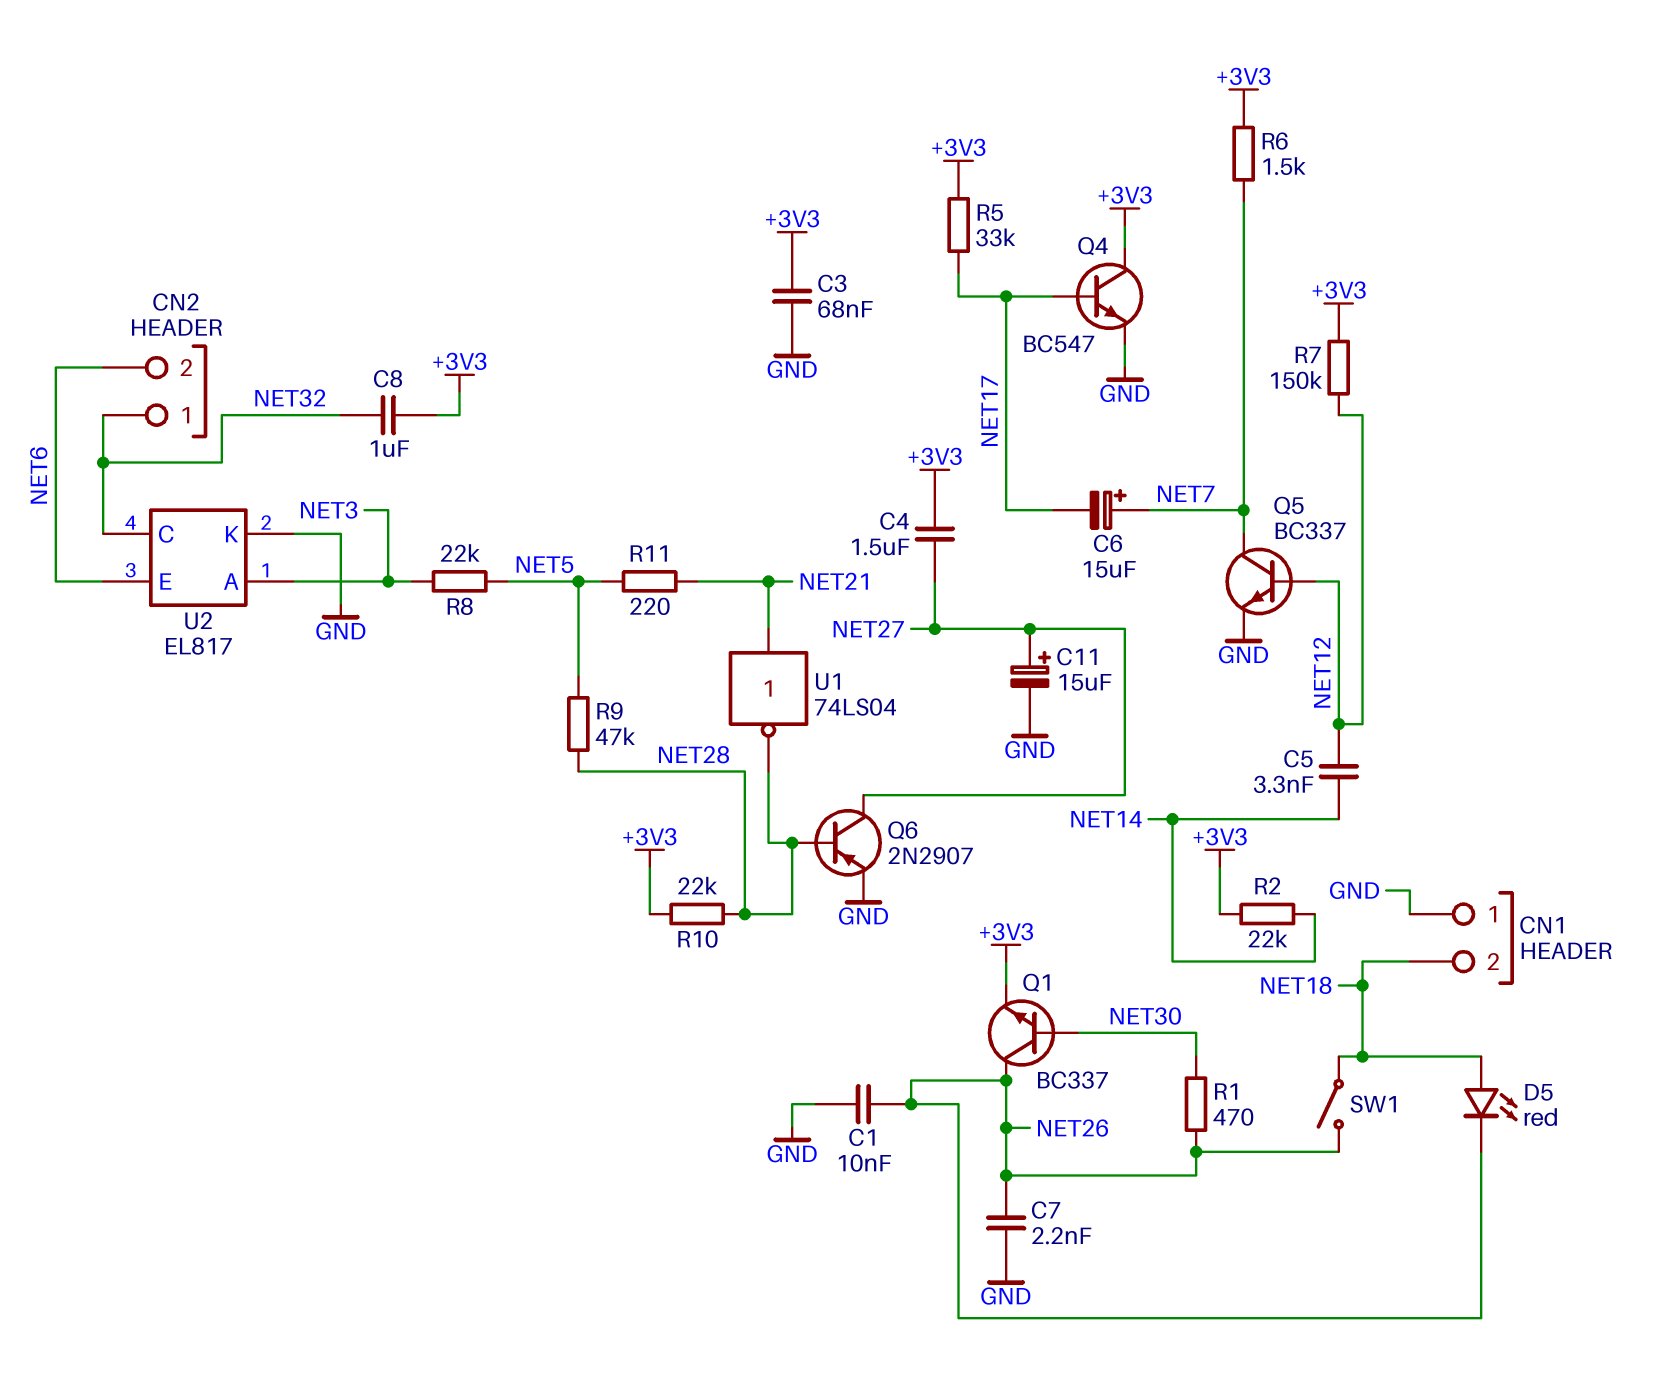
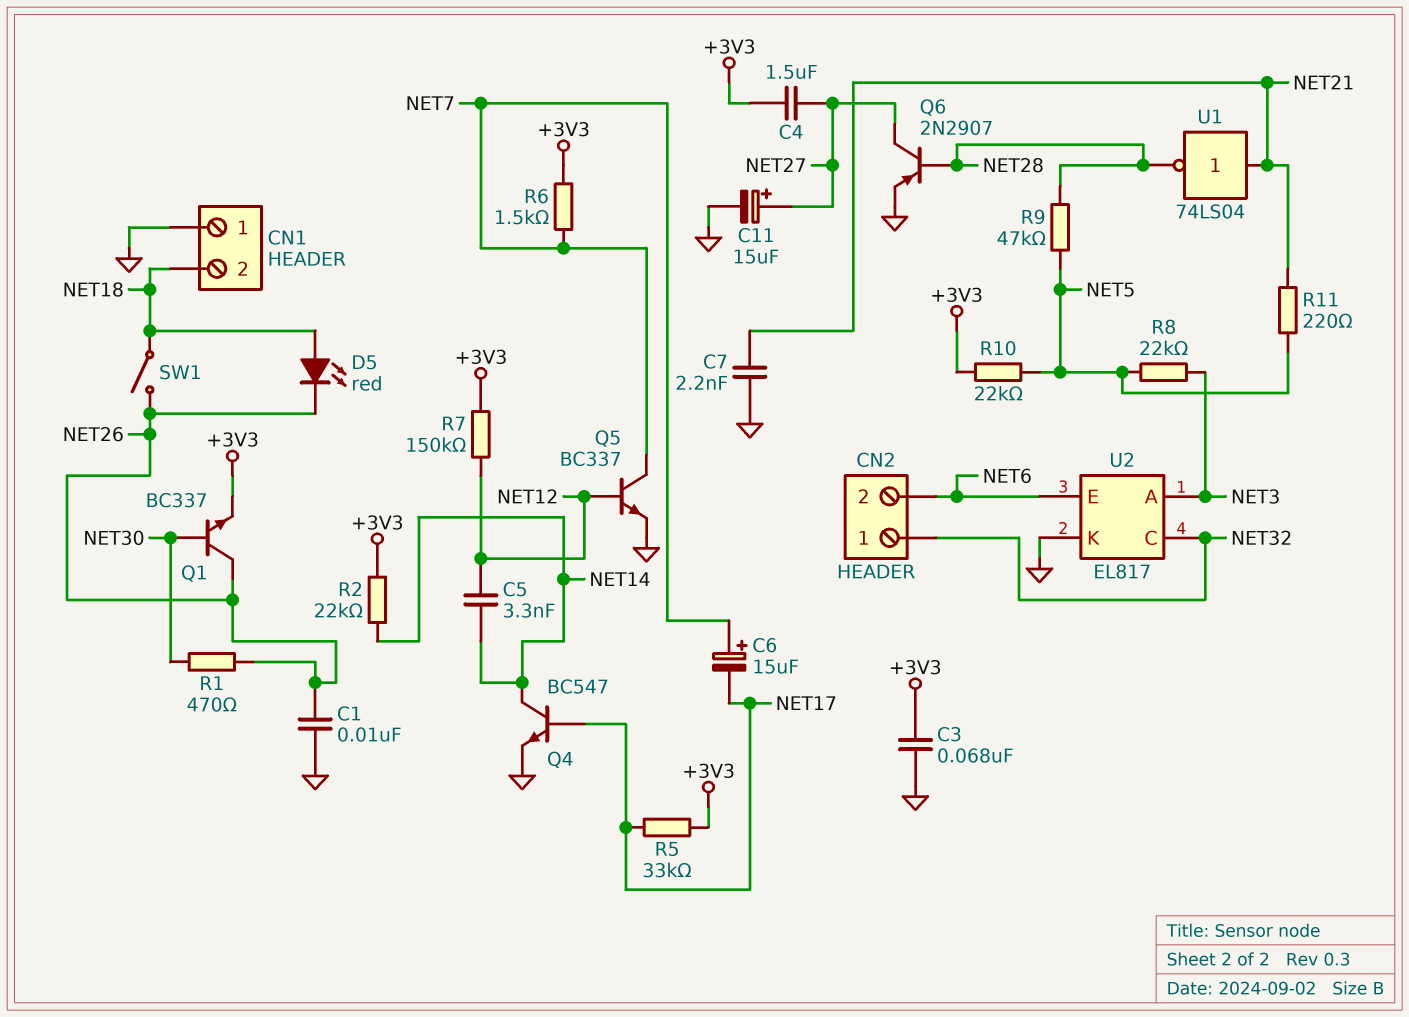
C7: 2.2nF (GND, NET26) -> 2.2nF (GND, NET21)
C8: 1uF (+3V3, NET32) -> none
Q4: NPN BC547 (B NET17, C +3V3, E GND) -> NPN BC547 (B NET17, C NET14, E GND)
R10: 22k (+3V3, NET28) -> 22k (+3V3, NET5)

